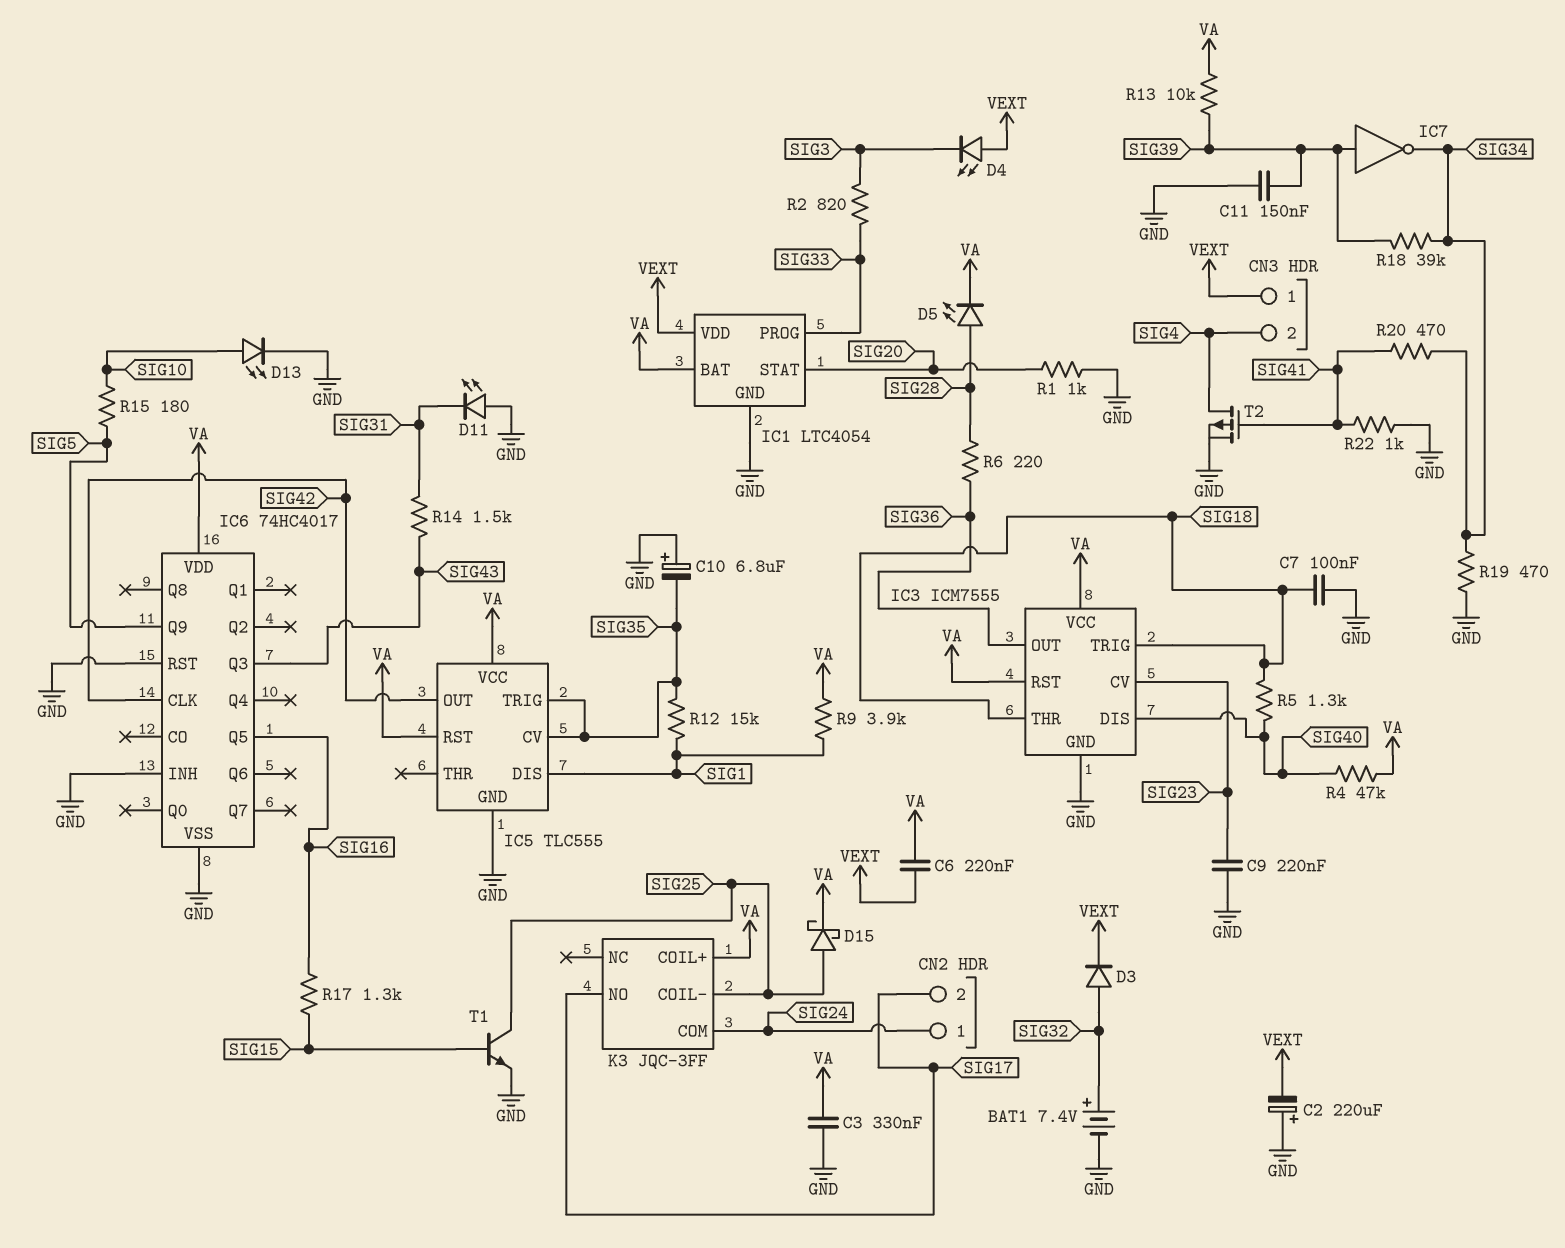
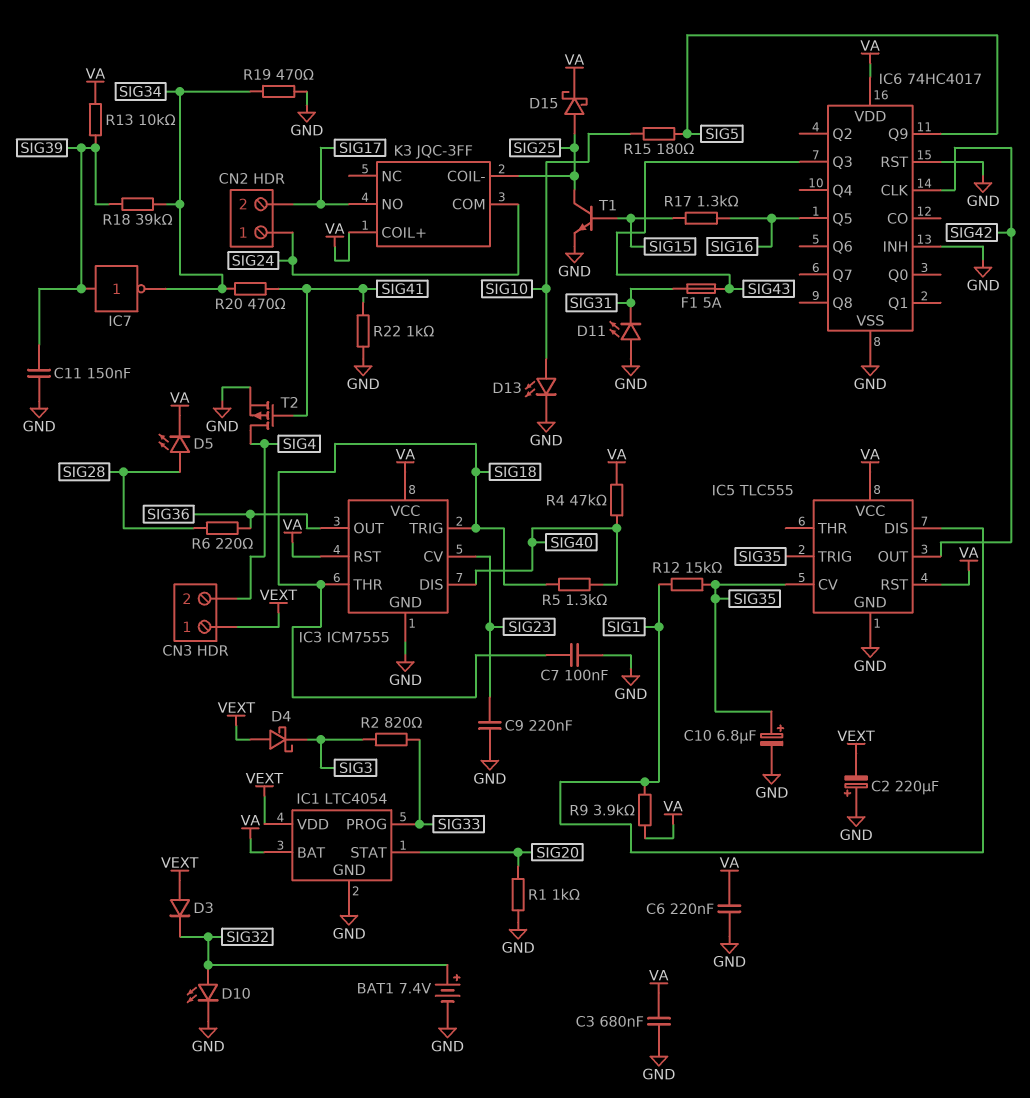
C3: 330nF (GND, VA) -> 680nF (GND, VA)
C6: 220nF (VA, VEXT) -> 220nF (GND, VA)
C10: 6.8uF (plus GND, minus SIG35) -> 6.8uF (plus SIG35, minus GND)
D3: diode (A SIG32, K VEXT) -> diode (A VEXT, K SIG32)
D4: LED (A VEXT, K SIG3) -> schottky (A VEXT, K SIG3)
D10: none -> LED (A SIG32, K GND)
F1: none -> 5A (SIG31, SIG43)
R14: 1.5k (SIG31, SIG43) -> none

